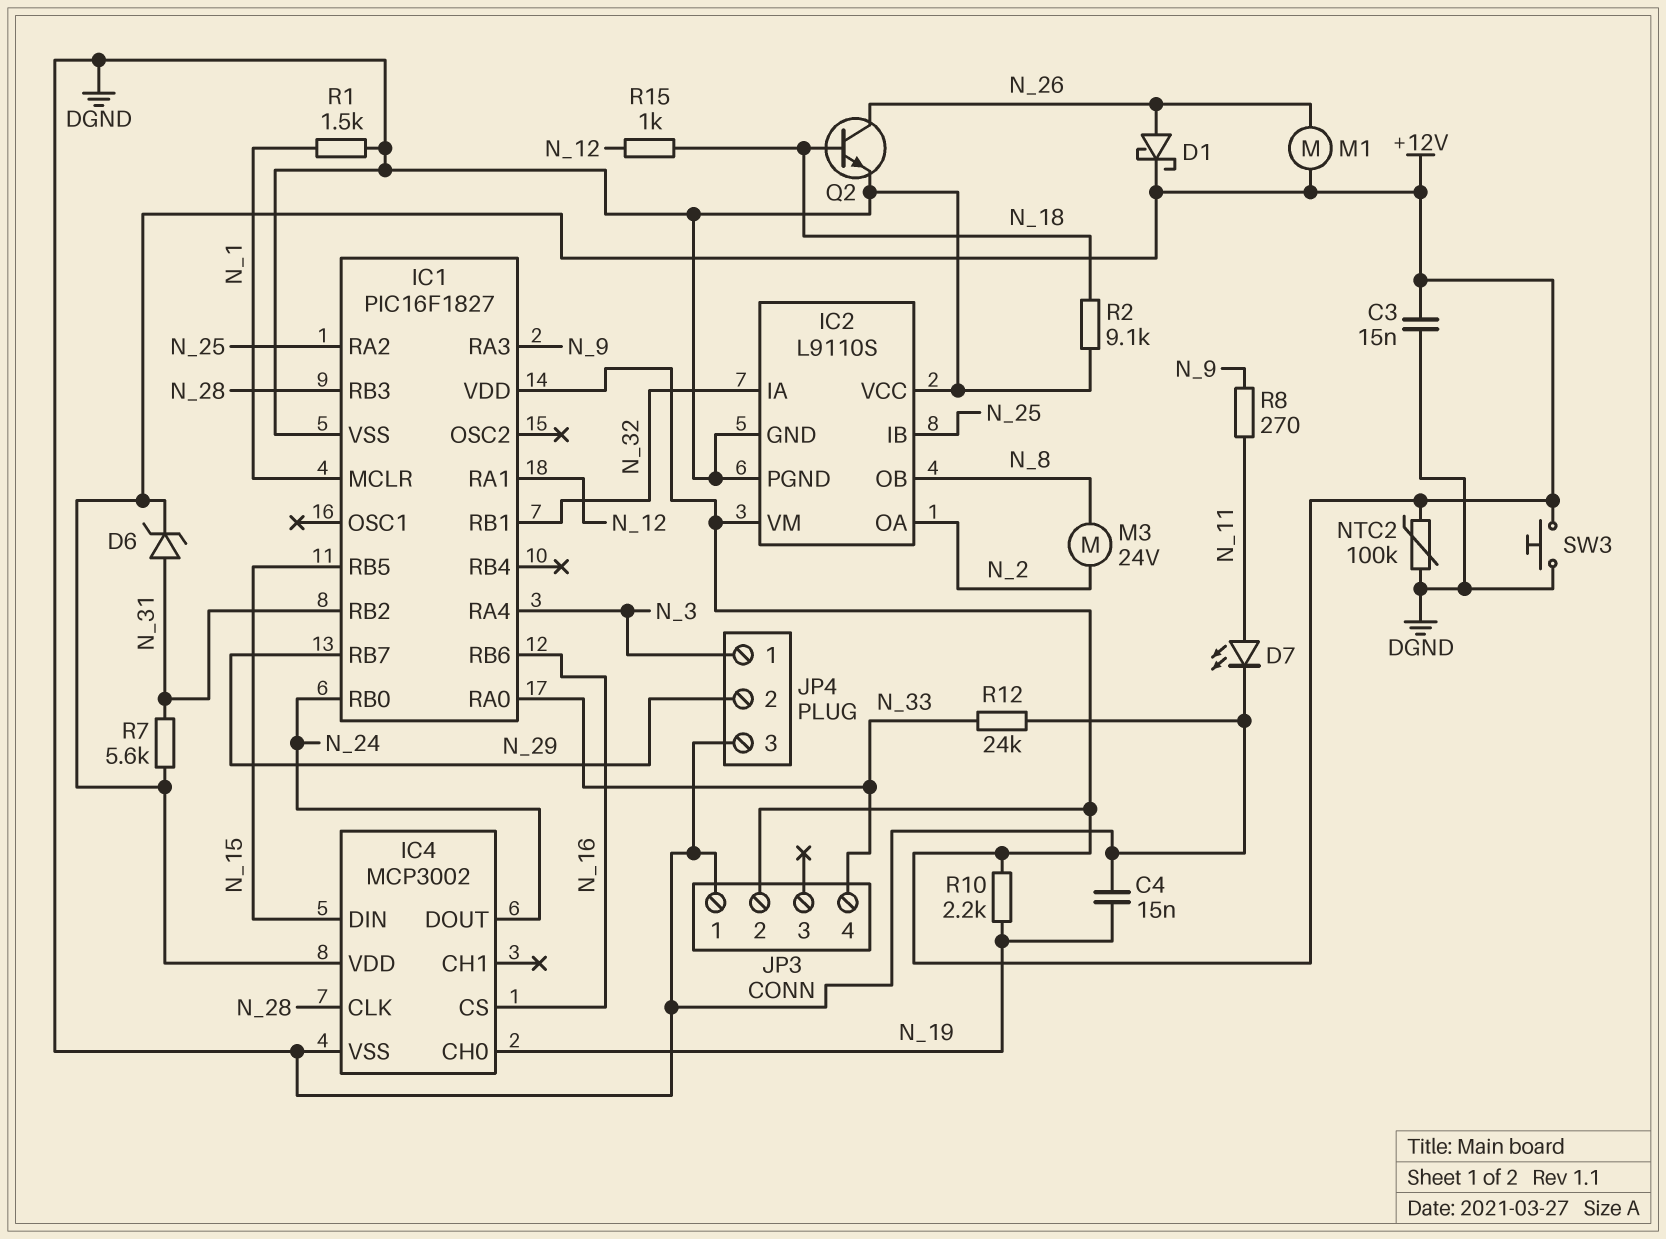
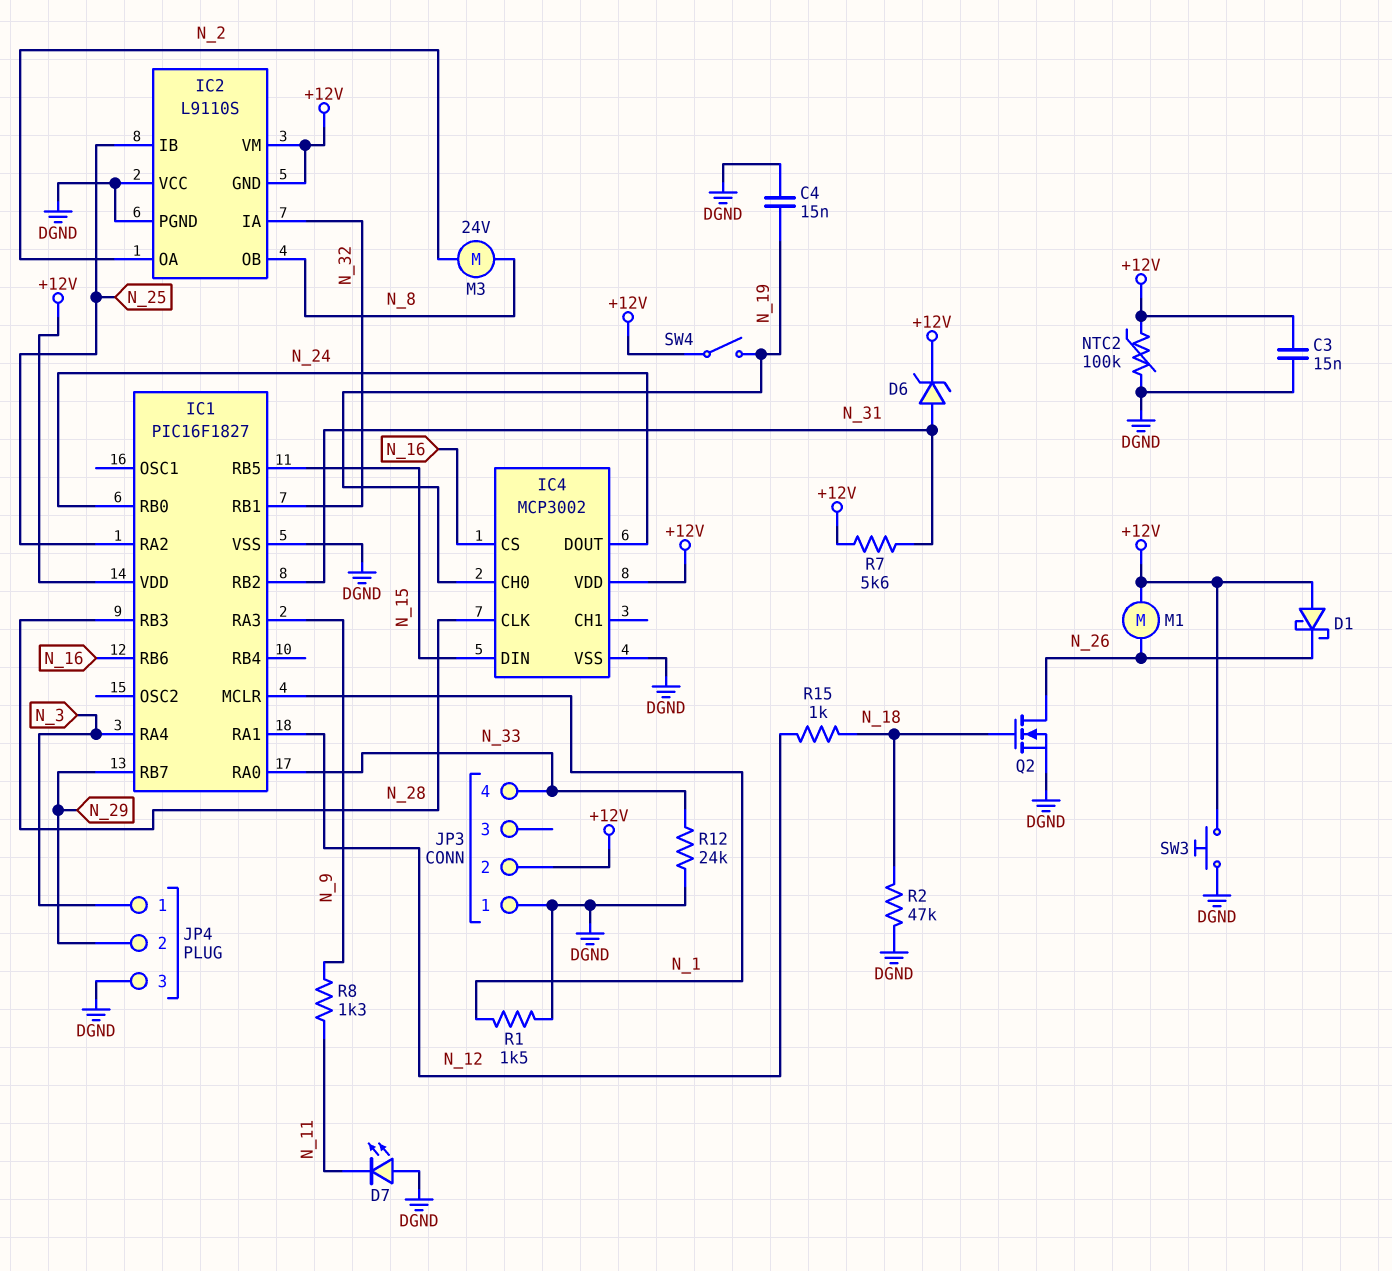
D1: schottky (A N_26, K +12V) -> schottky (A +12V, K N_26)
D7: LED (A N_11, K DGND) -> LED (A DGND, K N_11)
IC2 pin GND: DGND -> +12V
Q2: NPN (B N_18, C N_26, E DGND) -> NMOS (G N_18, D N_26, S DGND)
R2: 9.1k (DGND, N_18) -> 47k (DGND, N_18)
R8: 270 (N_9, N_11) -> 1.3k (N_9, N_11)
R10: 2.2k (+12V, N_19) -> none
SW4: none -> switch (+12V, N_19)

